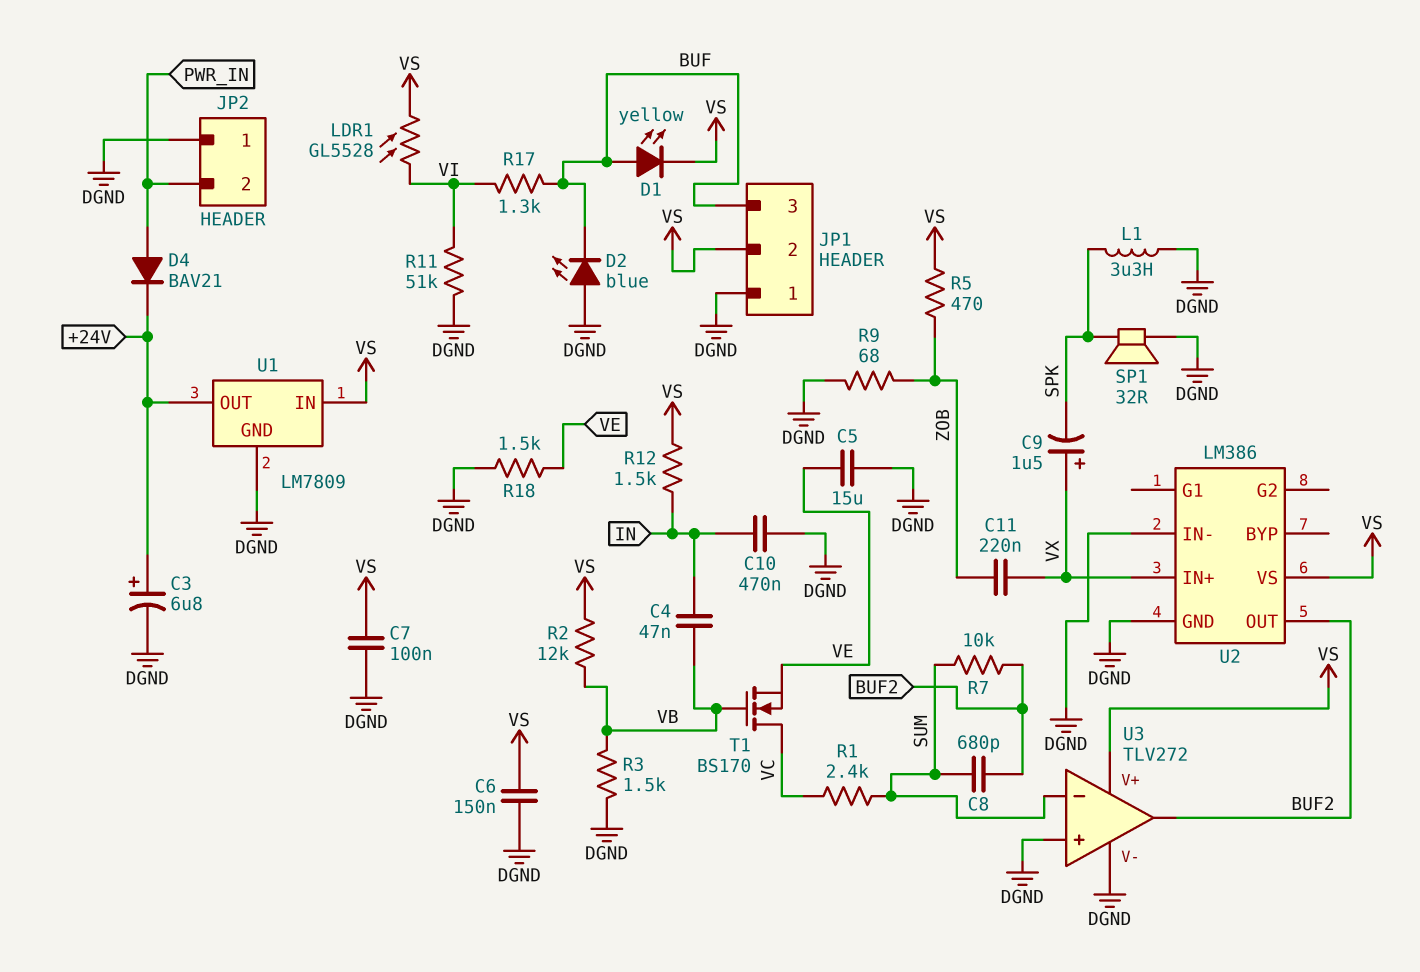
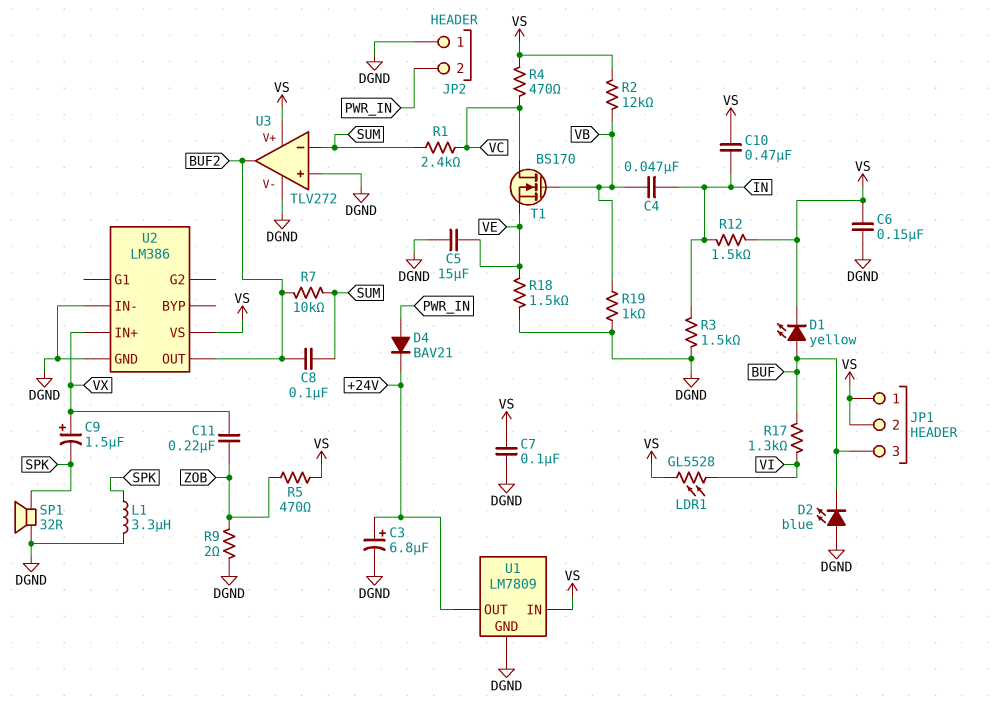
C8: 680pF (BUF2, SUM) -> 100nF (BUF2, SUM)
C10: 470nF (DGND, IN) -> 470nF (IN, VS)
JP1 pin 1: DGND -> VS
R3: 1.5k (DGND, VB) -> 1.5k (DGND, IN)
R4: none -> 470 (VC, VS)
R9: 68 (DGND, ZOB) -> 2 (DGND, ZOB)
R11: 51k (DGND, VI) -> none
R19: none -> 1k (DGND, VB)

